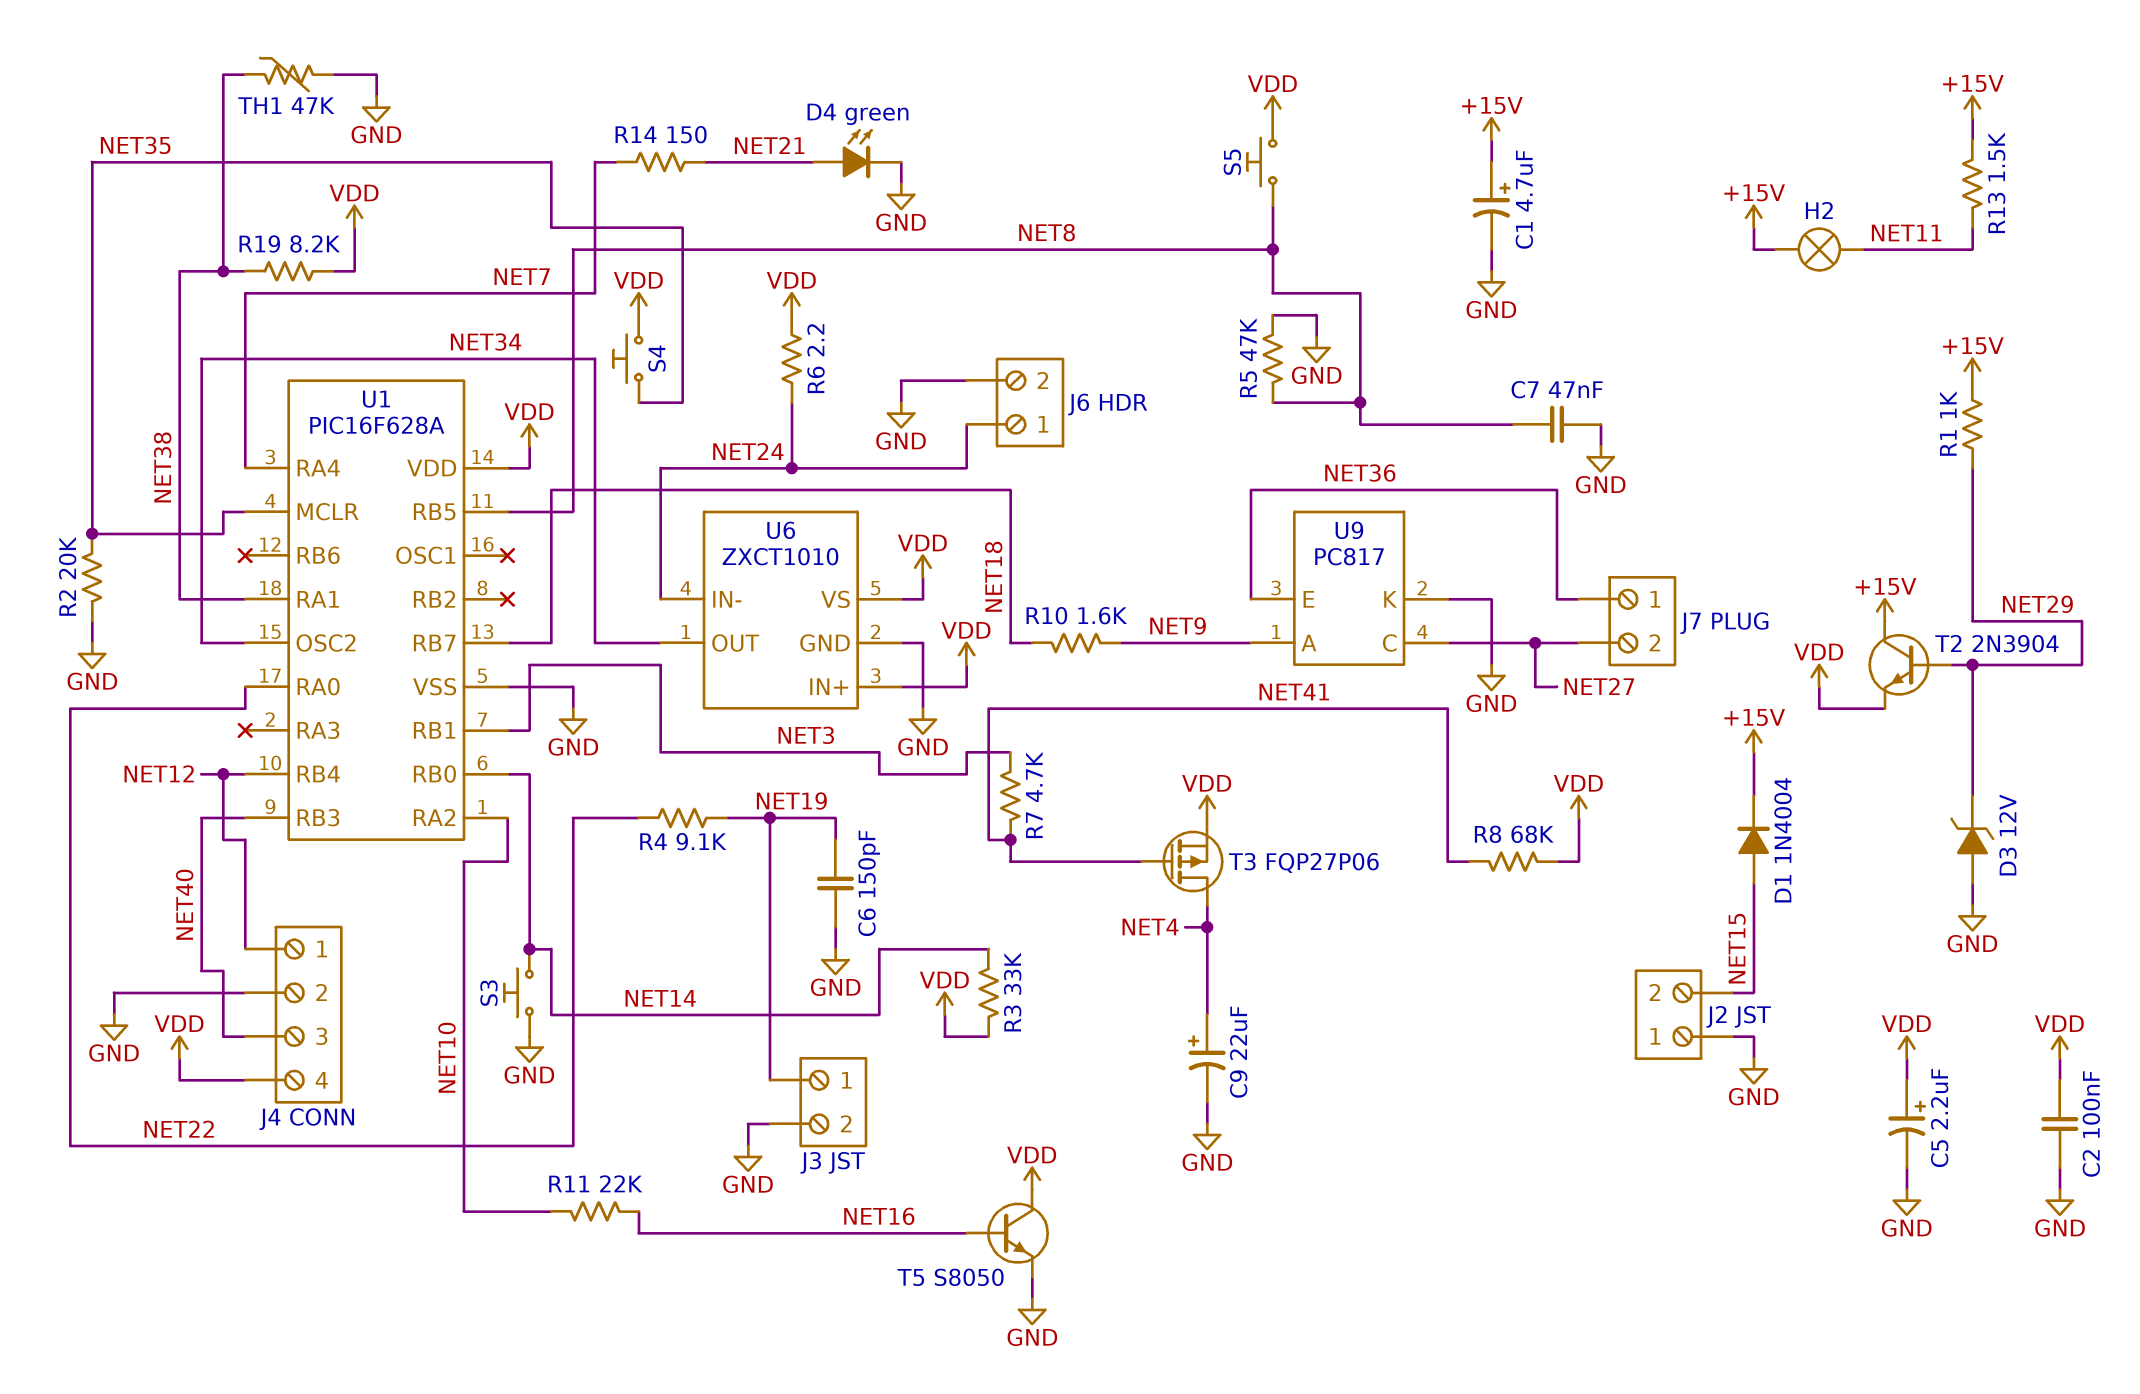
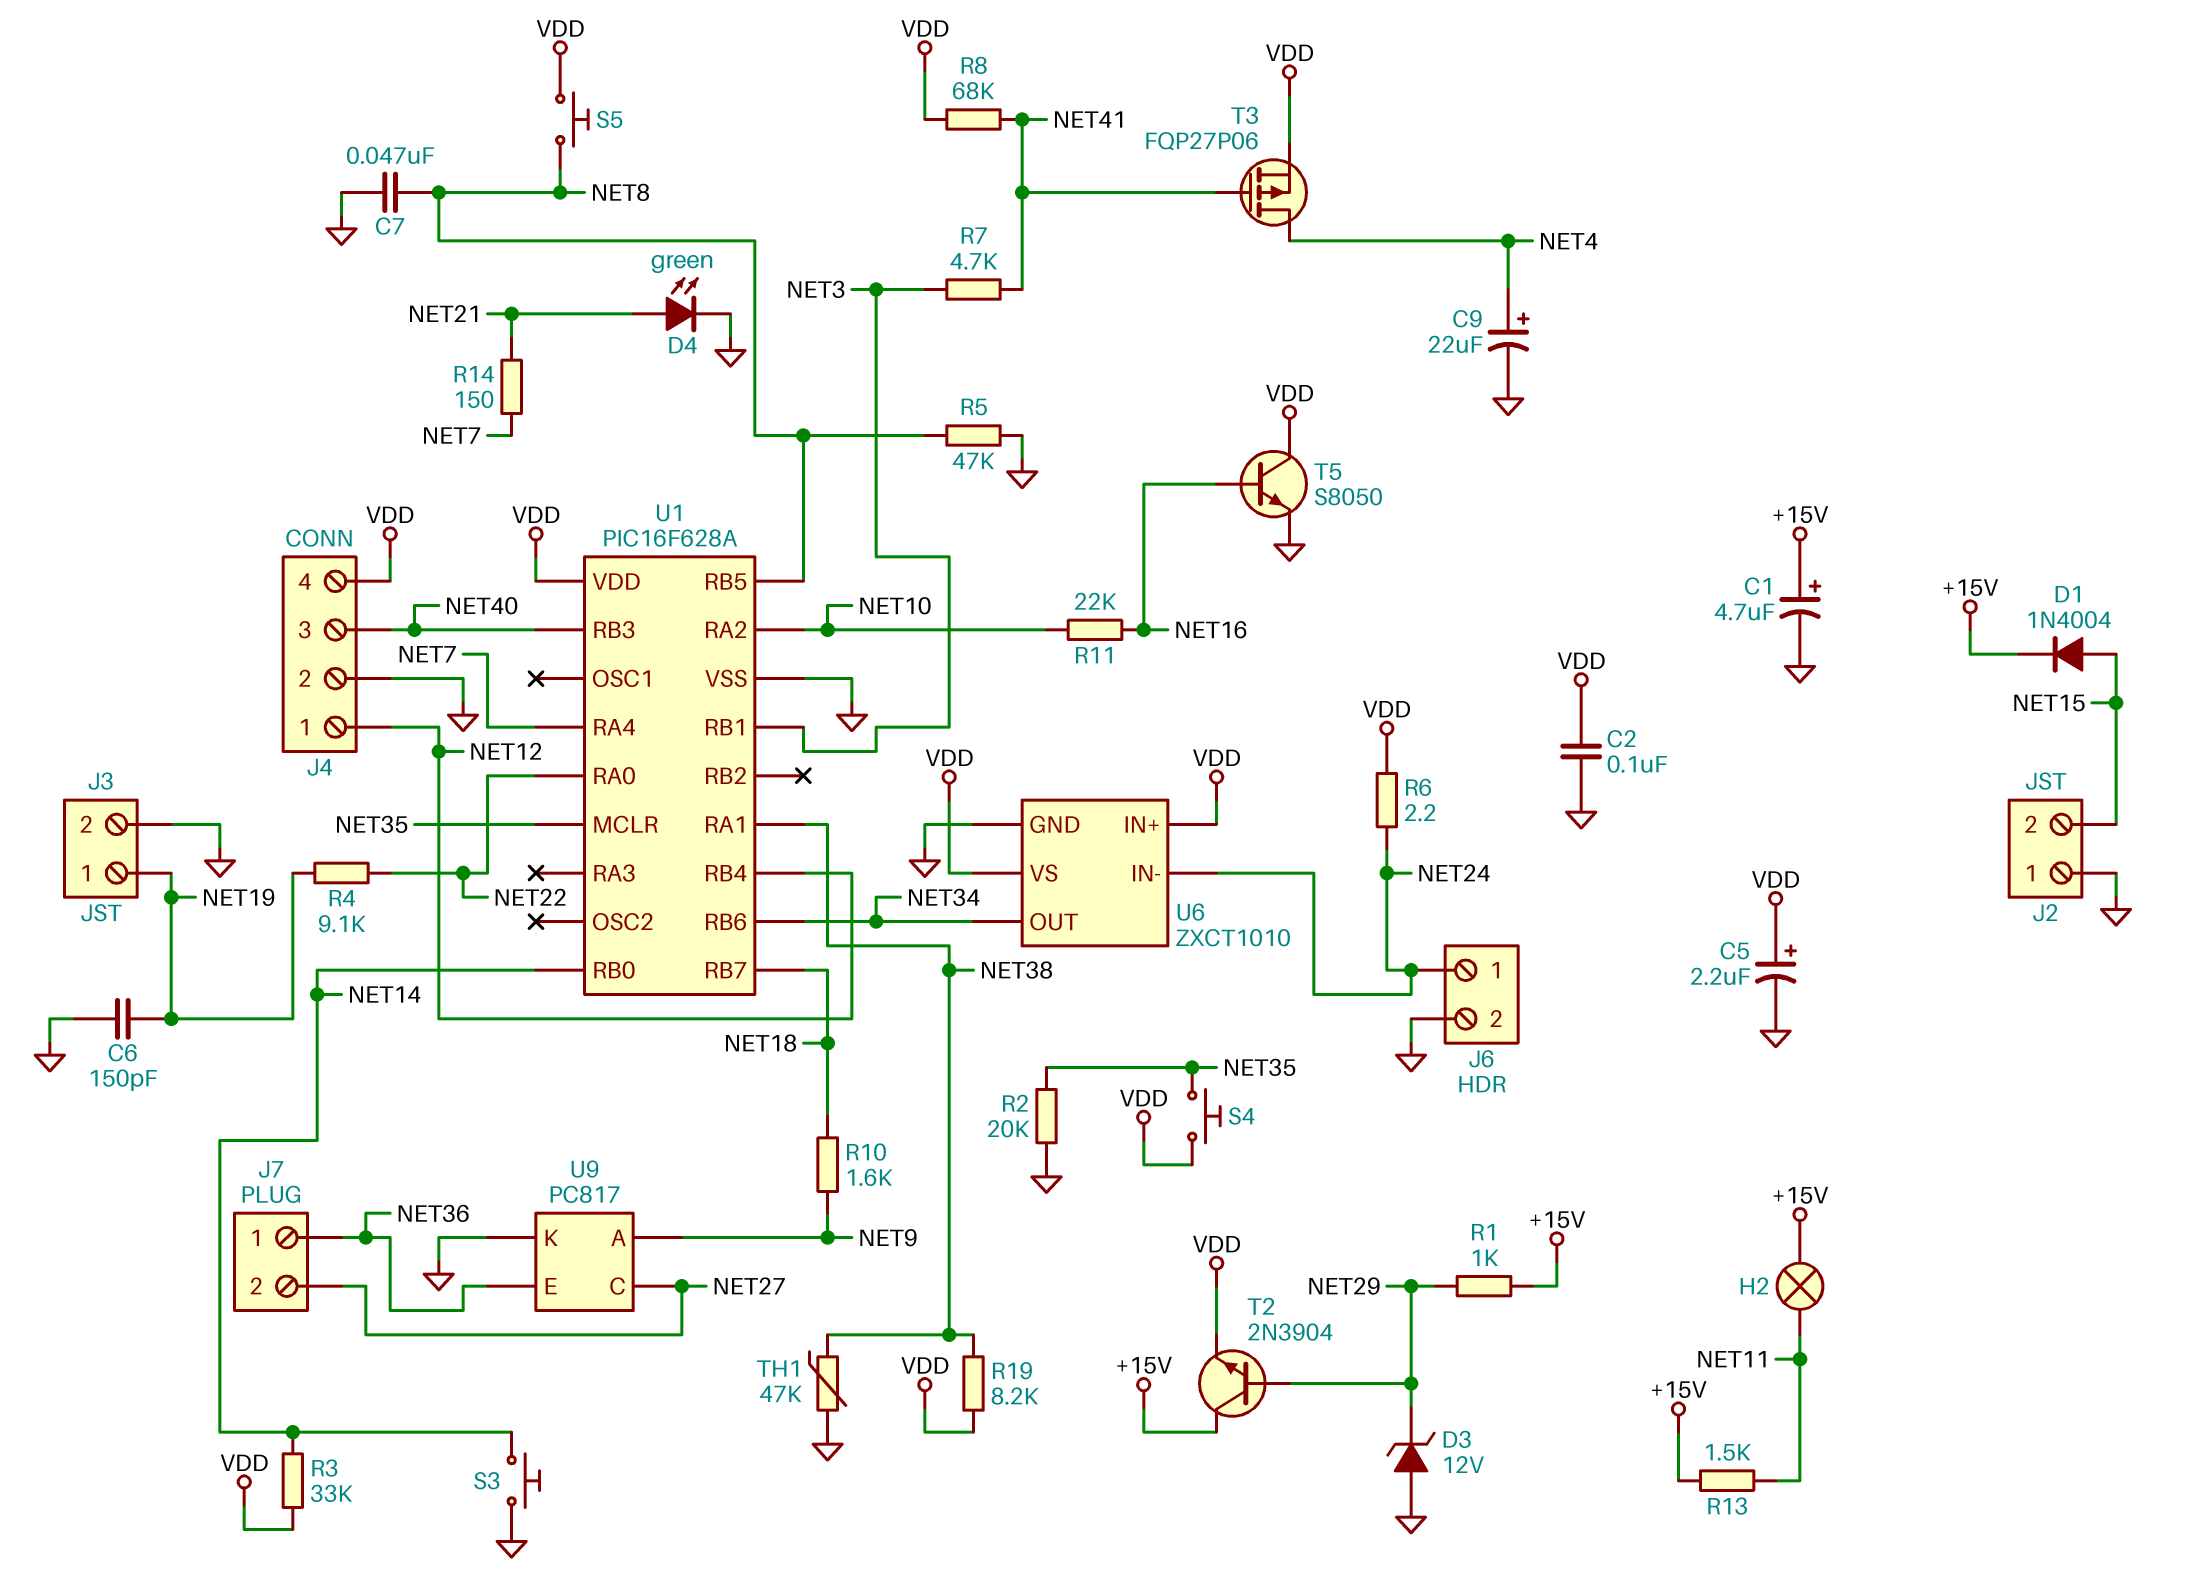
U1 pin OSC2: NET34 -> none
U1 pin RB6: none -> NET34

